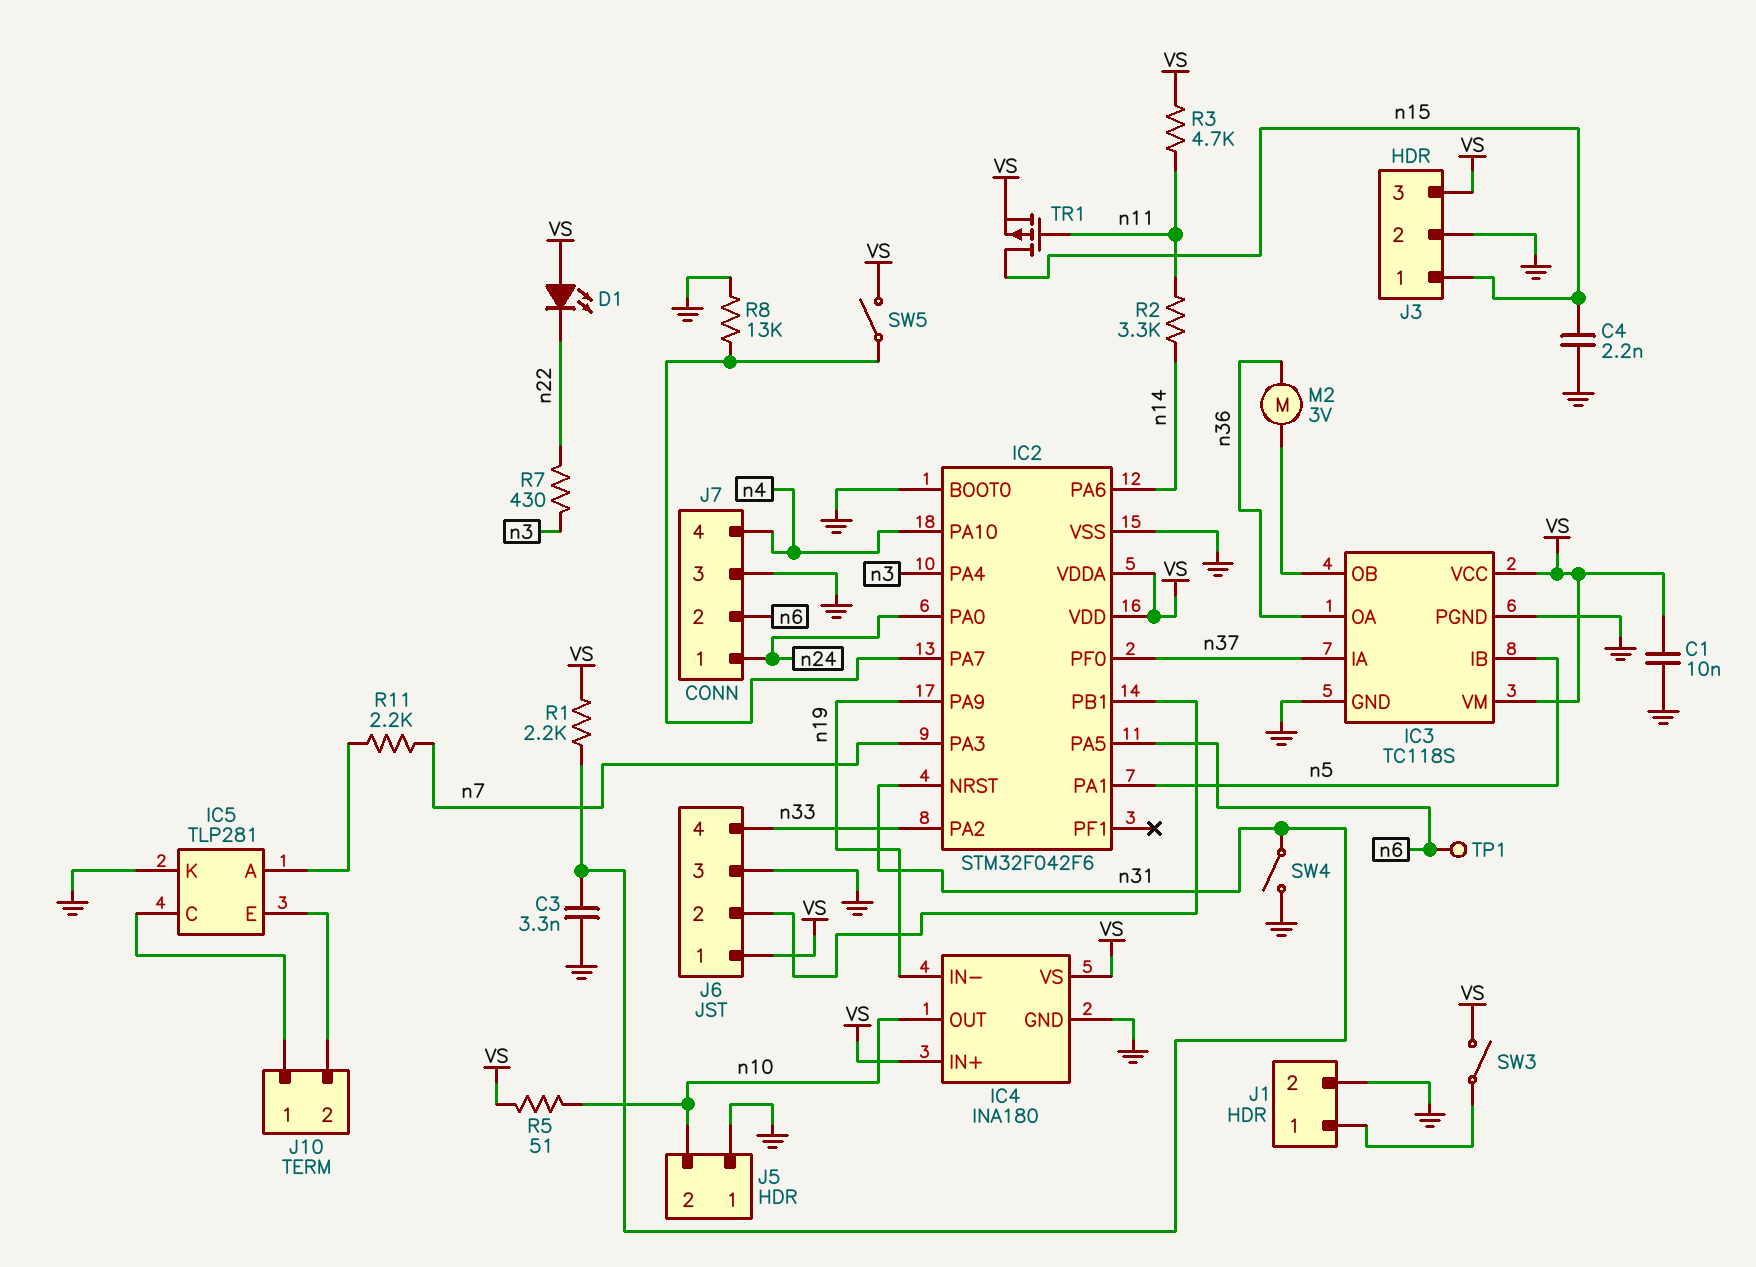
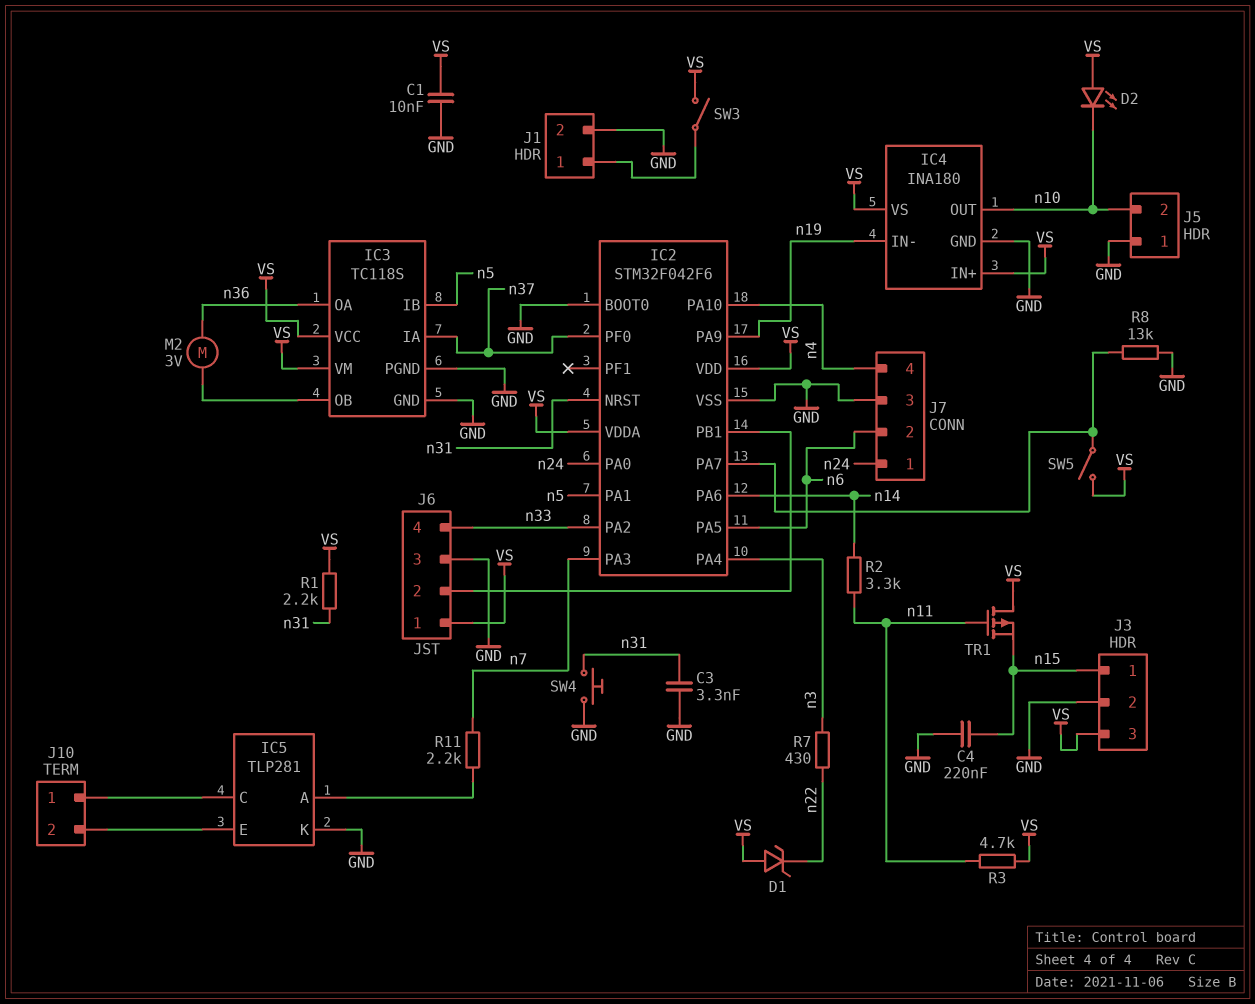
C4: 2.2nF (GND, n15) -> 220nF (GND, n15)
D1: LED (A VS, K n22) -> zener (A VS, K n22)
D2: none -> LED (A VS, K n10)
R5: 51 (VS, n10) -> none
SW4: switch (GND, n31) -> button (GND, n31)
TP1: test point (n6) -> none
TR1: PMOS (G n11, D n15, S VS) -> PMOS (G n11, D VS, S n15)

